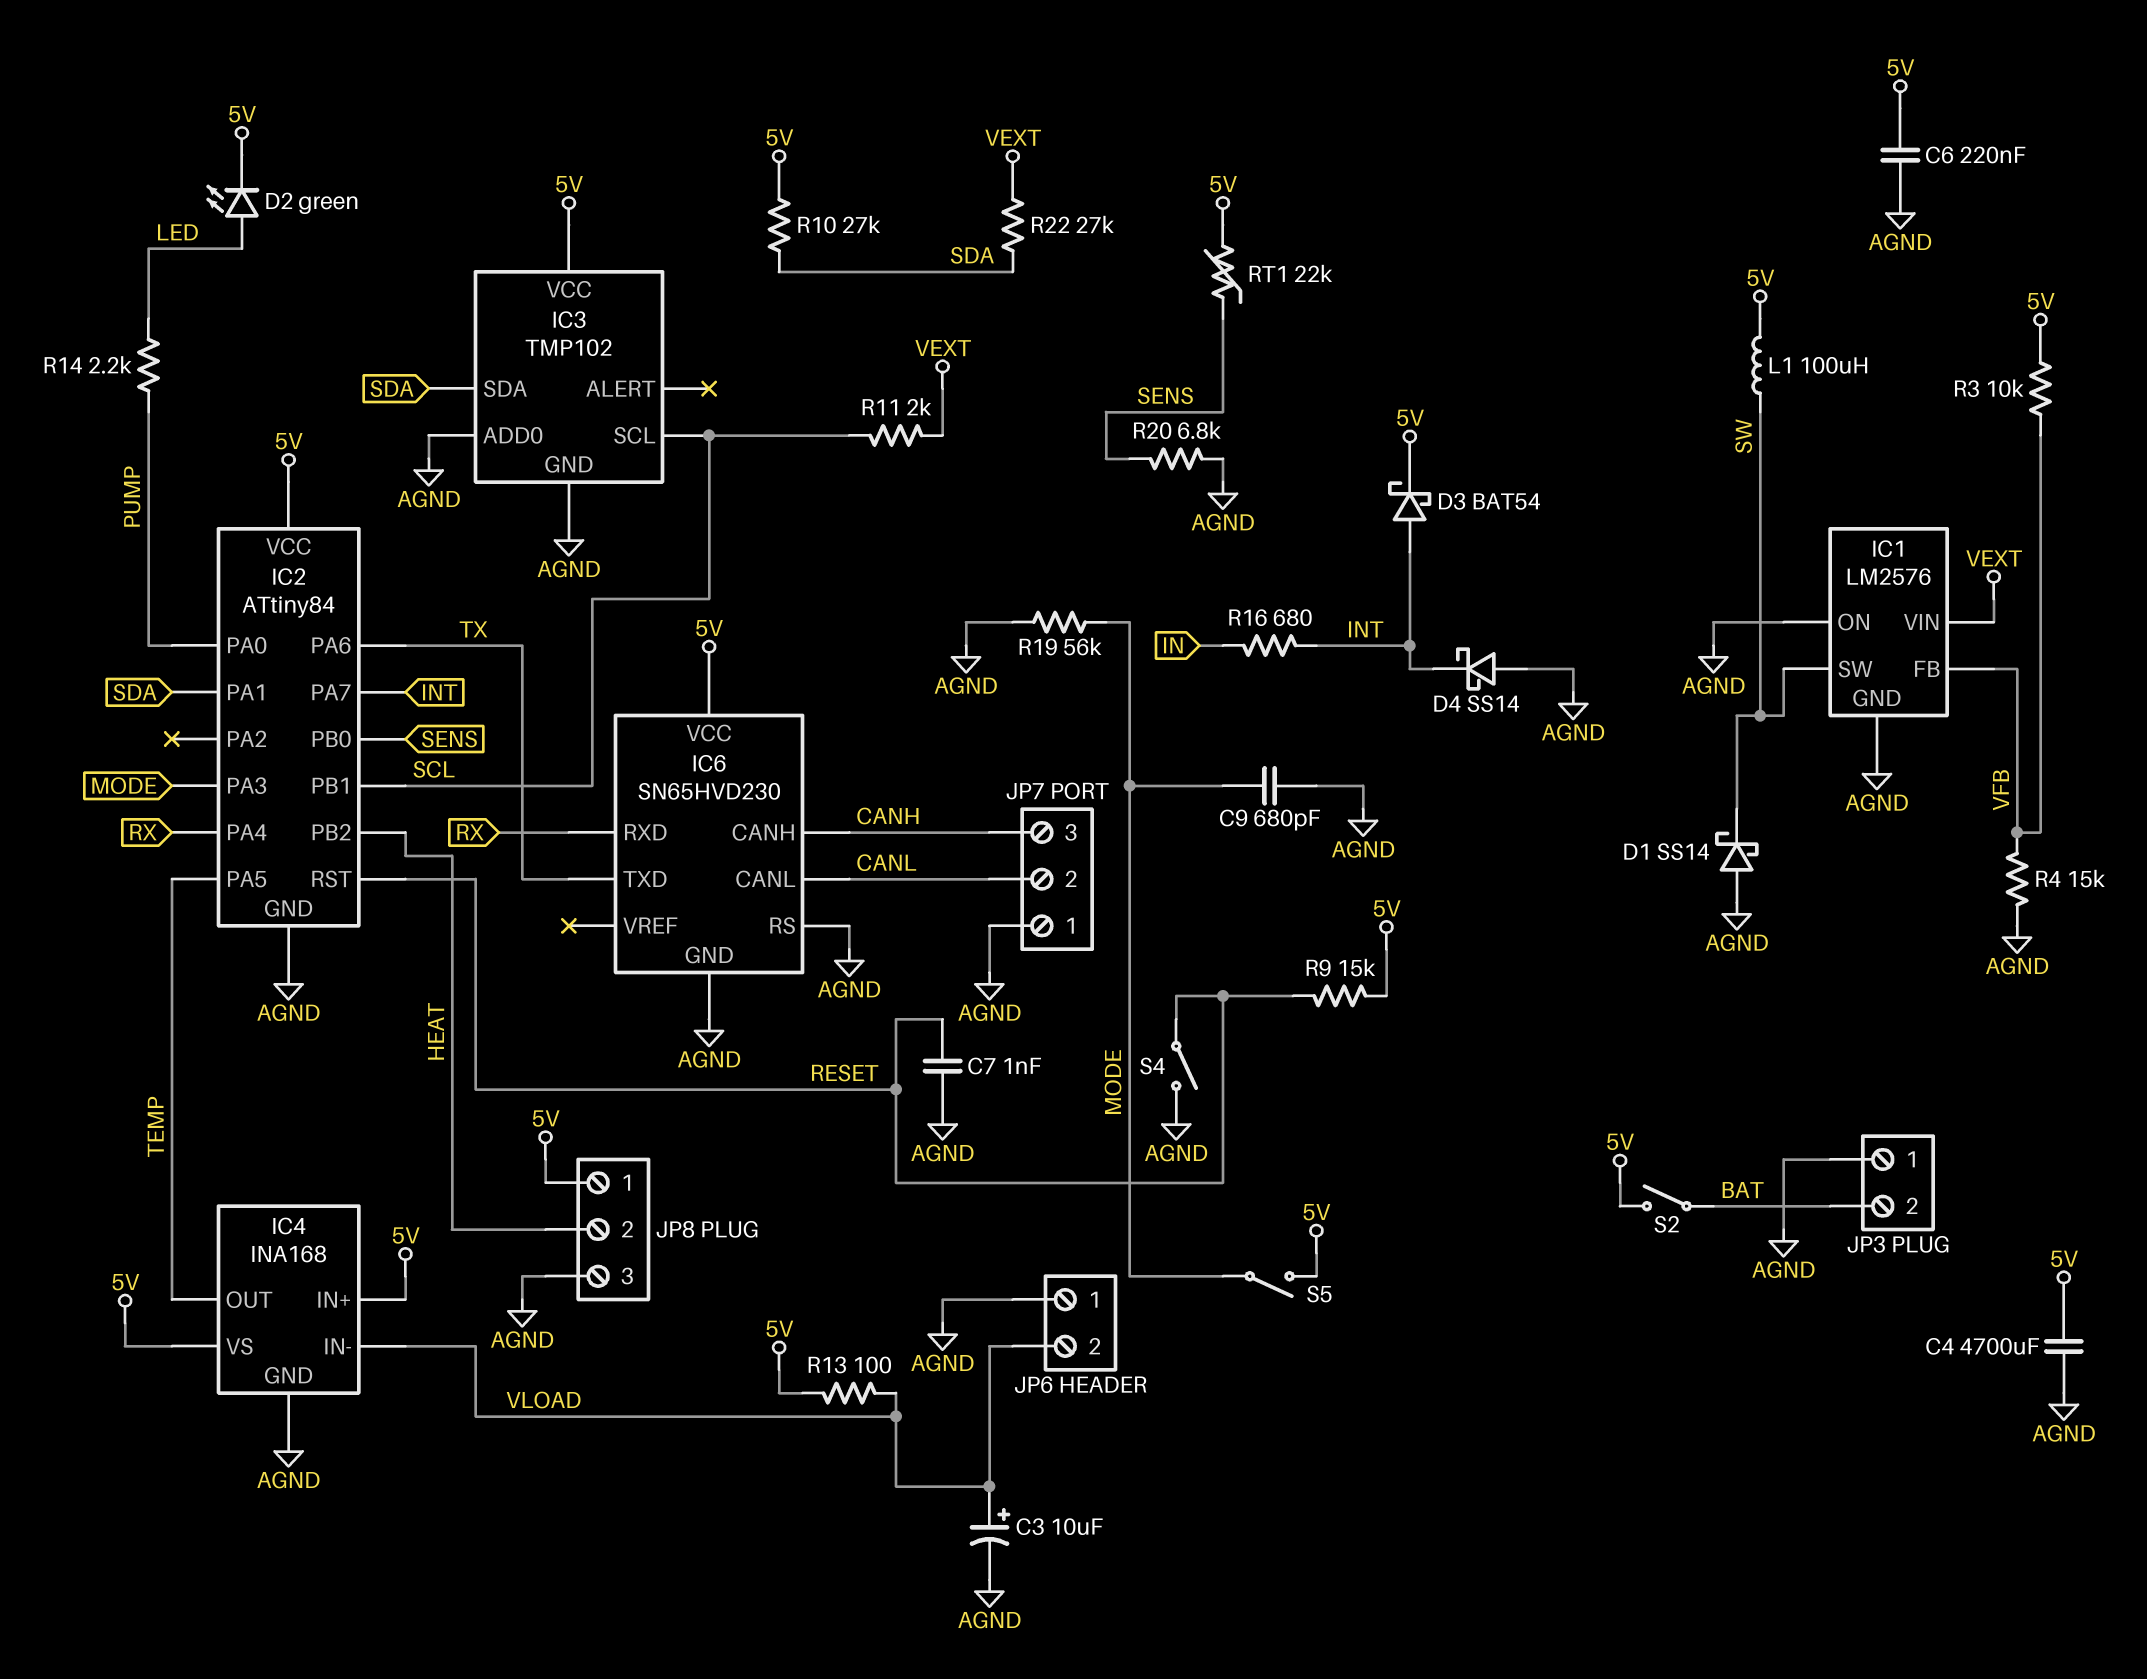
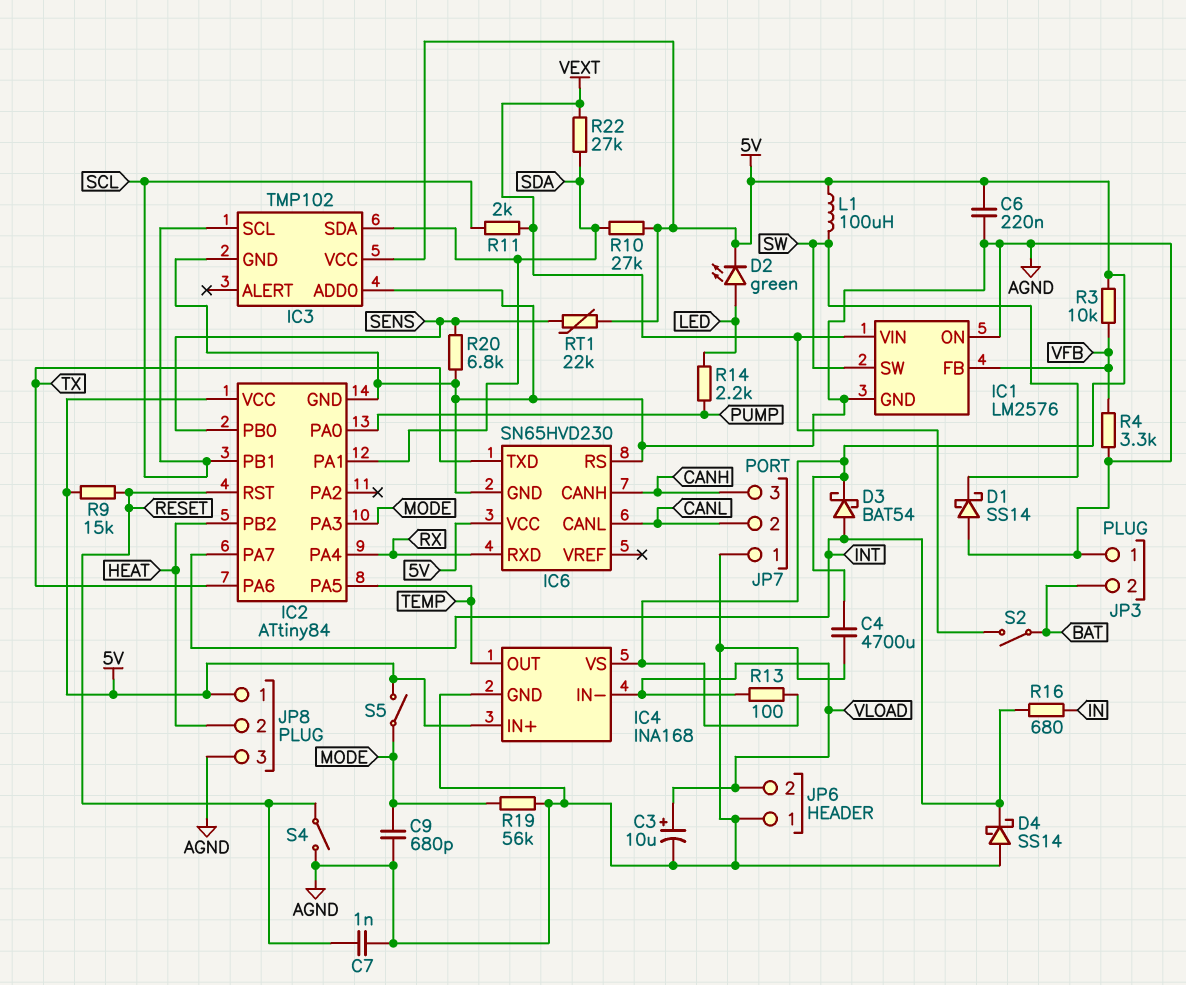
R4: 15k (AGND, VFB) -> 3.3k (AGND, VFB)
S2: switch (5V, BAT) -> switch (BAT, VEXT)

